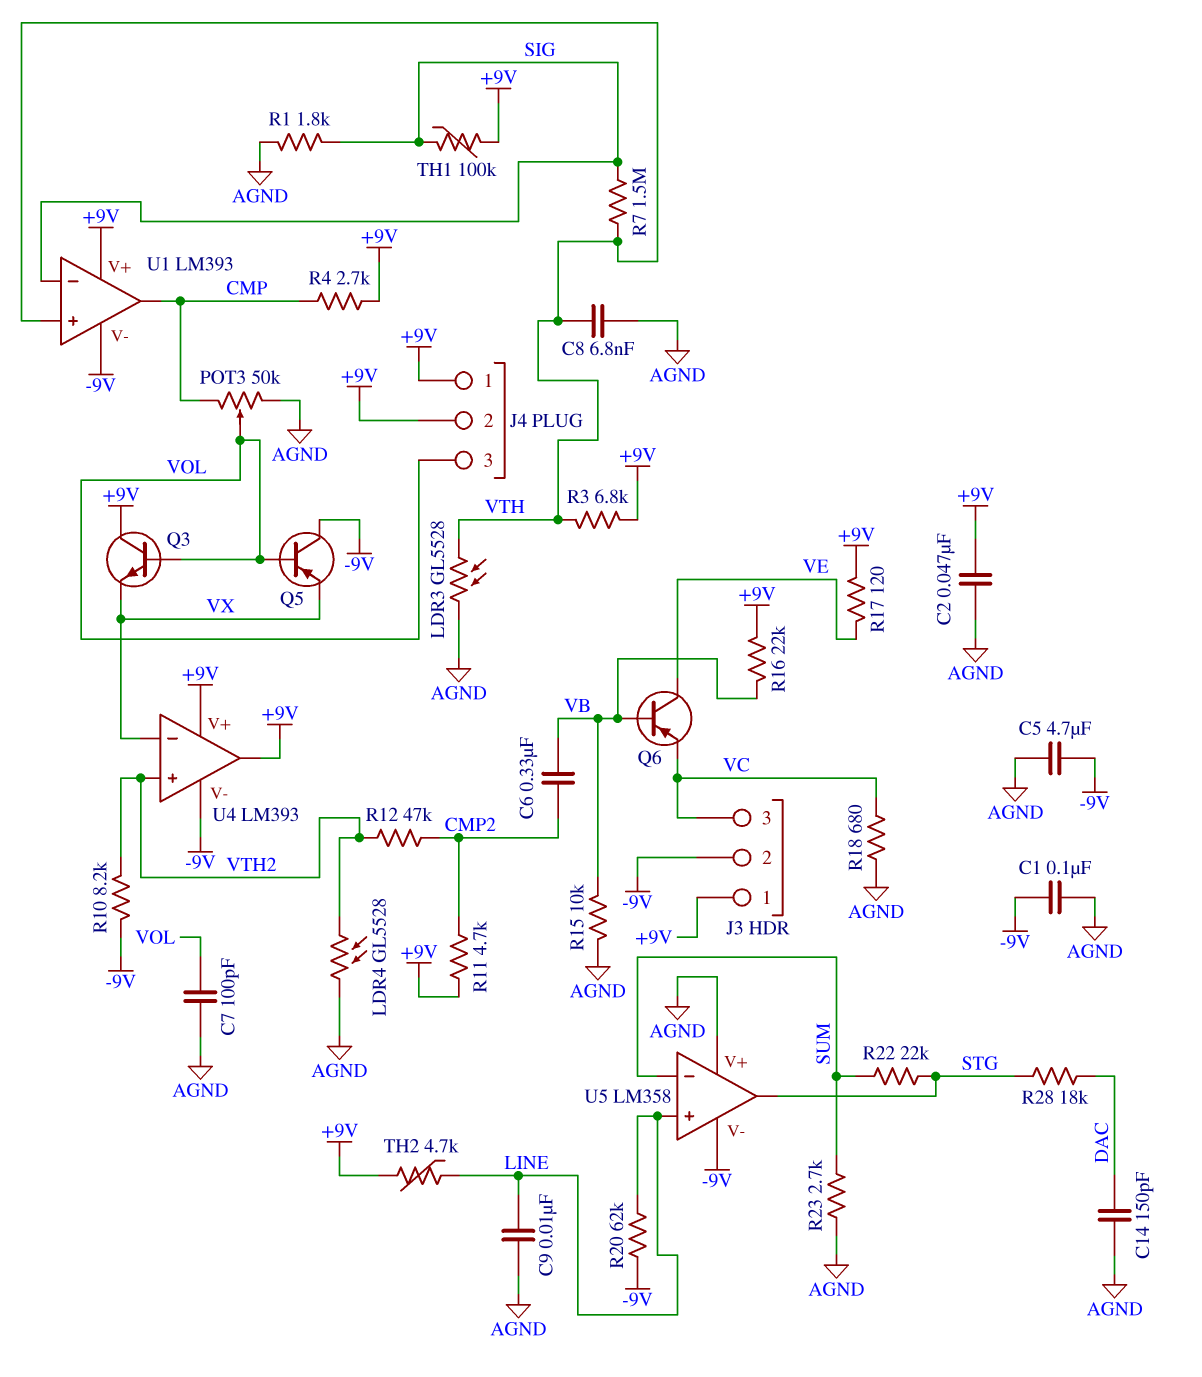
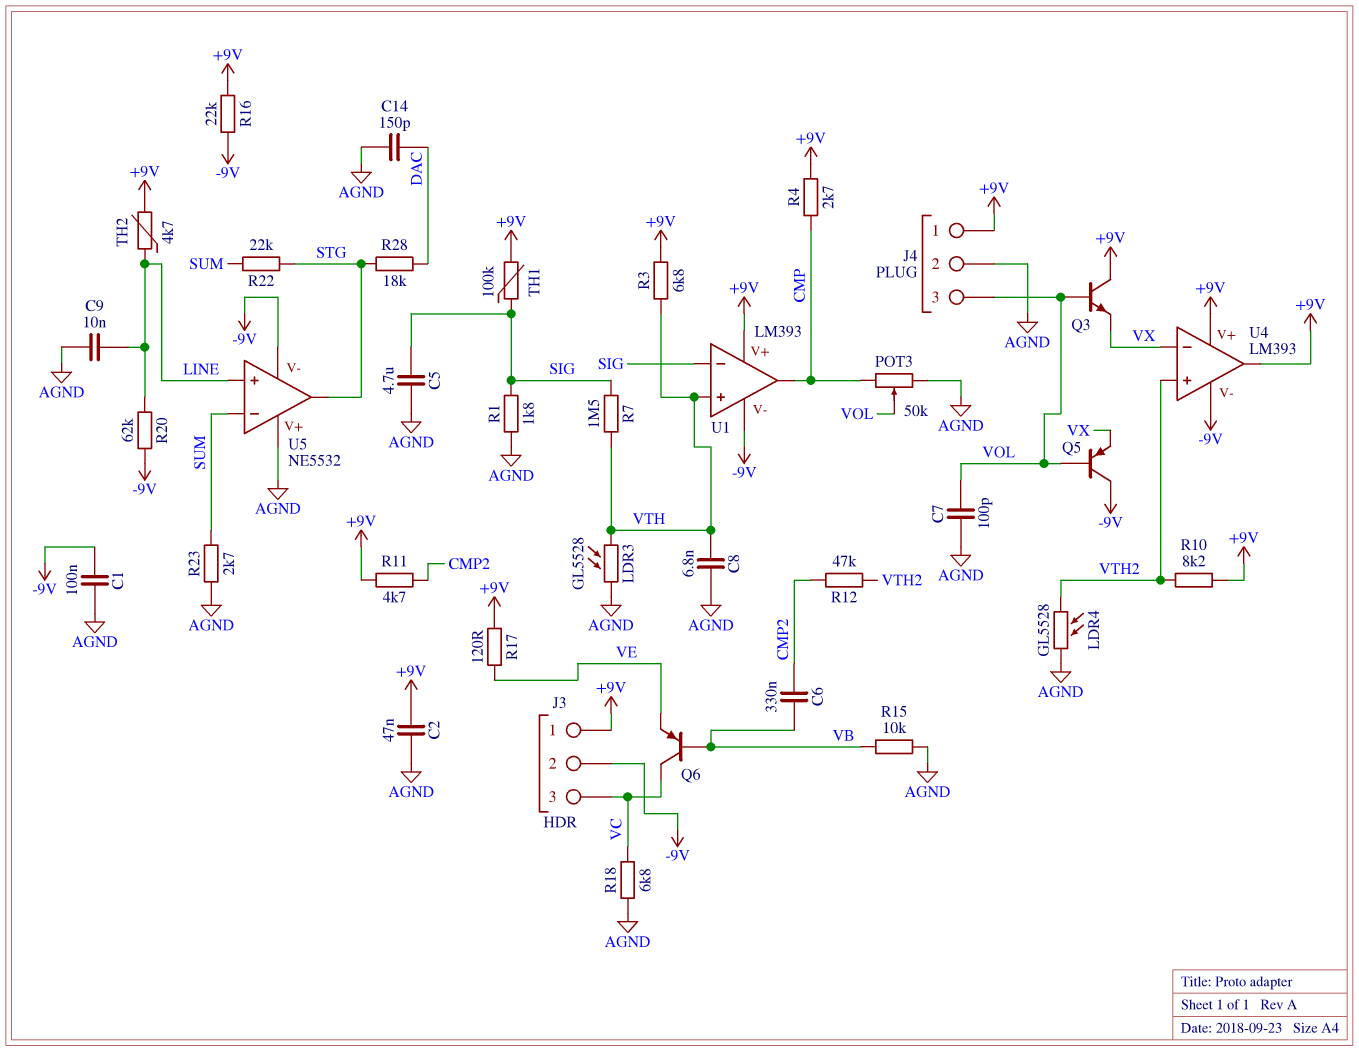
C5: 4.7uF (-9V, AGND) -> 4.7uF (AGND, SIG)
J4 pin 2: +9V -> AGND
Q6: PNP (B VB, C VE, E VC) -> PNP (B VB, C VC, E VE)
R10: 8.2k (-9V, VTH2) -> 8.2k (+9V, VTH2)
R16: 22k (+9V, VB) -> 22k (+9V, -9V)
R18: 680 (AGND, VC) -> 6.8k (AGND, VC)
U5: LM358 -> NE5532

